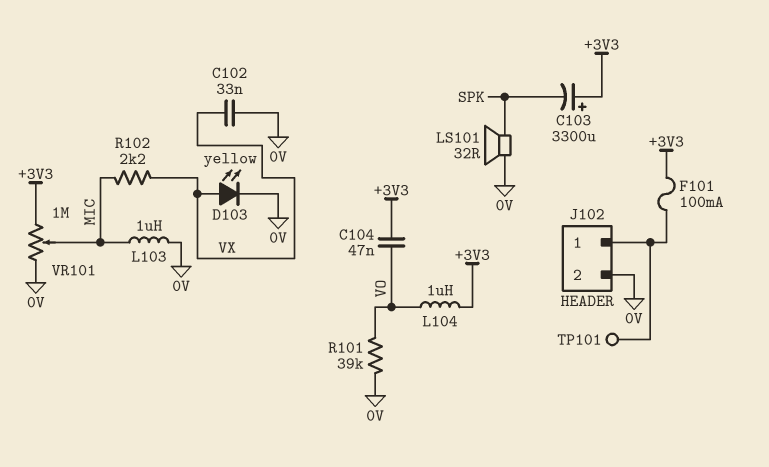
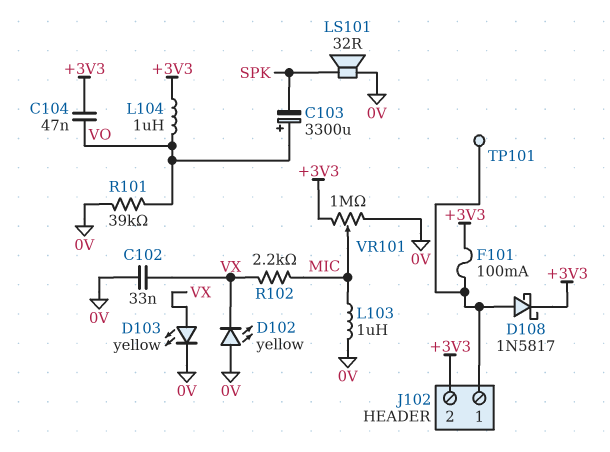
C103: 3300uF (plus +3V3, minus SPK) -> 3300uF (plus VO, minus SPK)
D102: none -> LED yellow (A 0V, K VX)
D108: none -> schottky 1N5817 (A J102/1, K +3V3)
J102 pin 2: 0V -> +3V3

